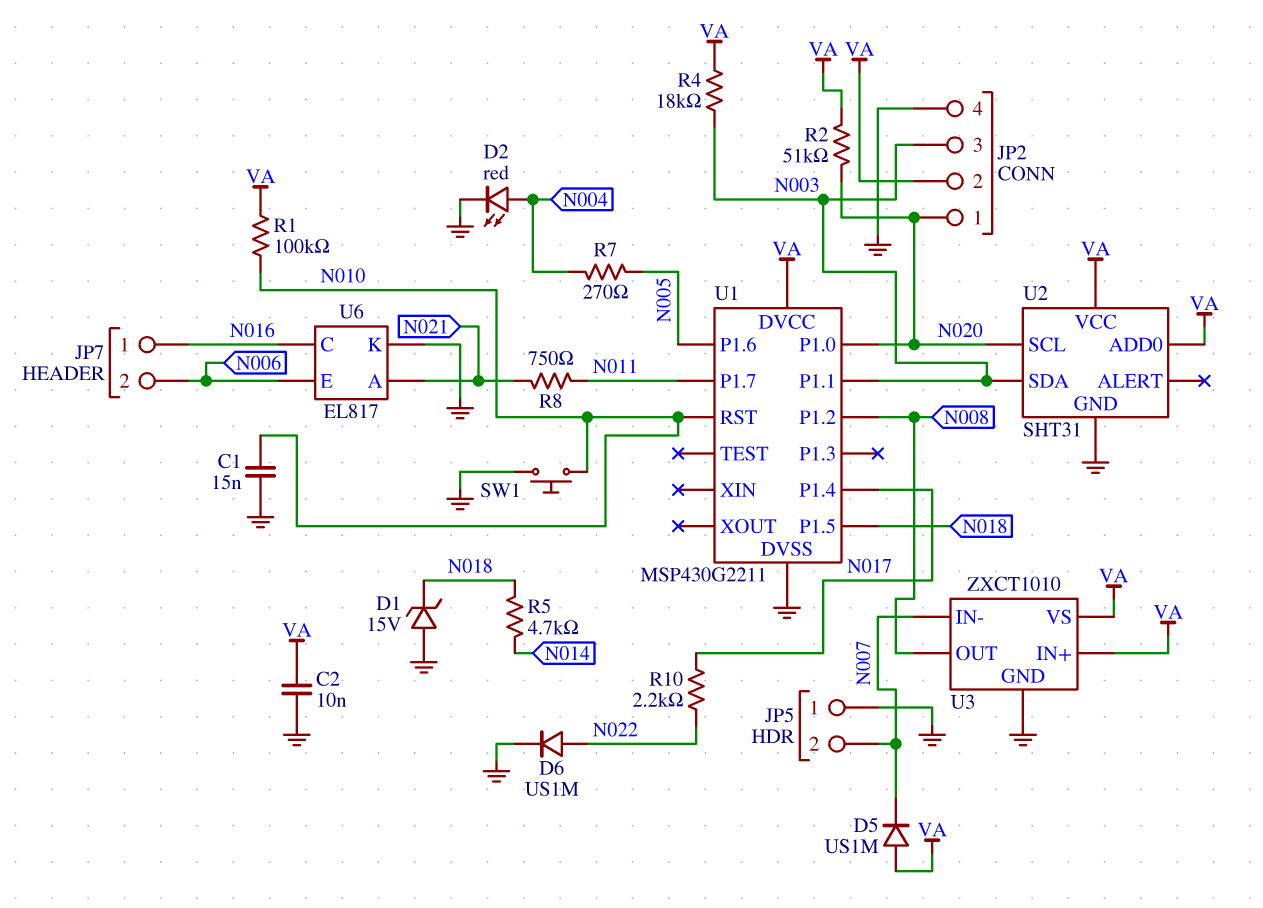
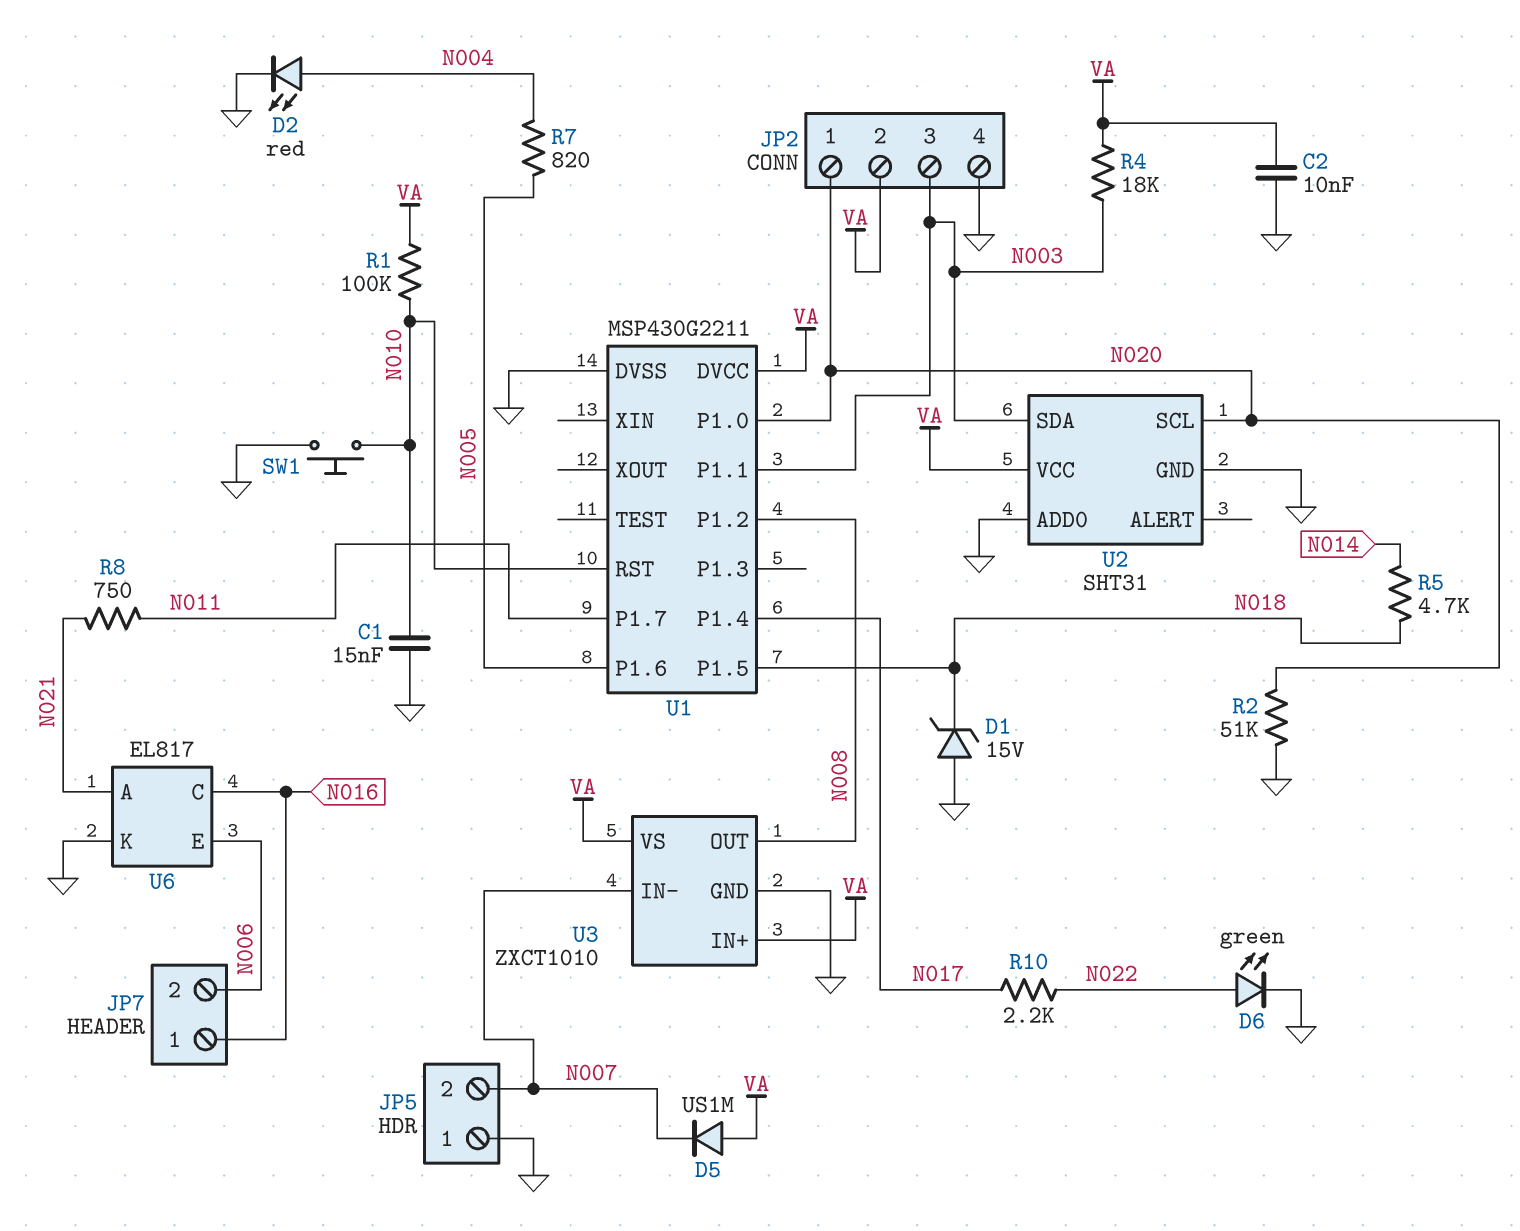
D6: diode US1M (A N022, K GND) -> LED green (A N022, K GND)
R2: 51k (N020, VA) -> 51k (GND, N020)
R7: 270 (N004, N005) -> 820 (N004, N005)
U2 pin ADD0: VA -> GND

